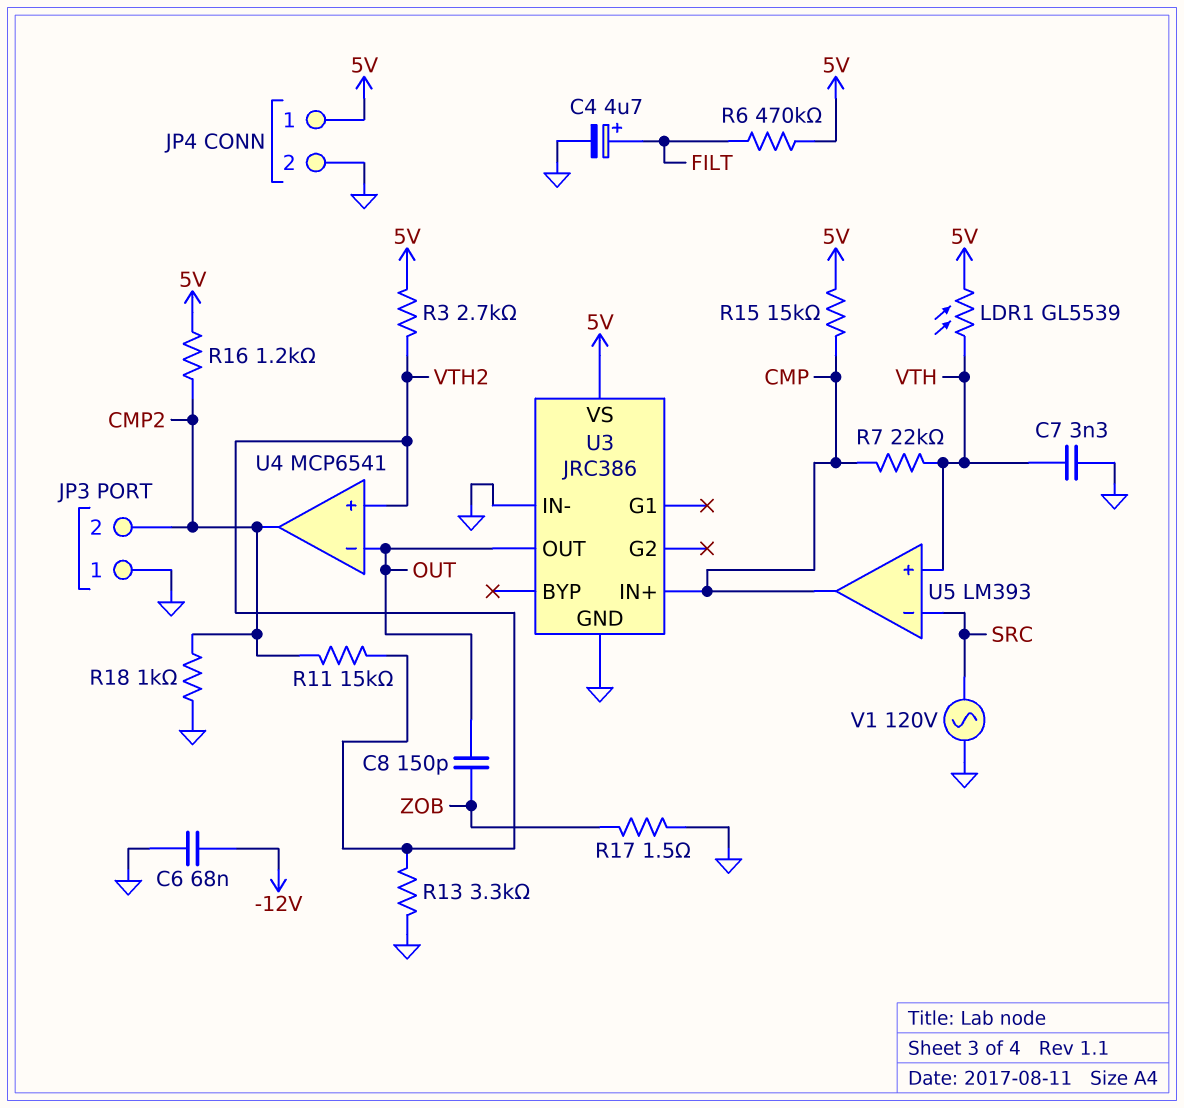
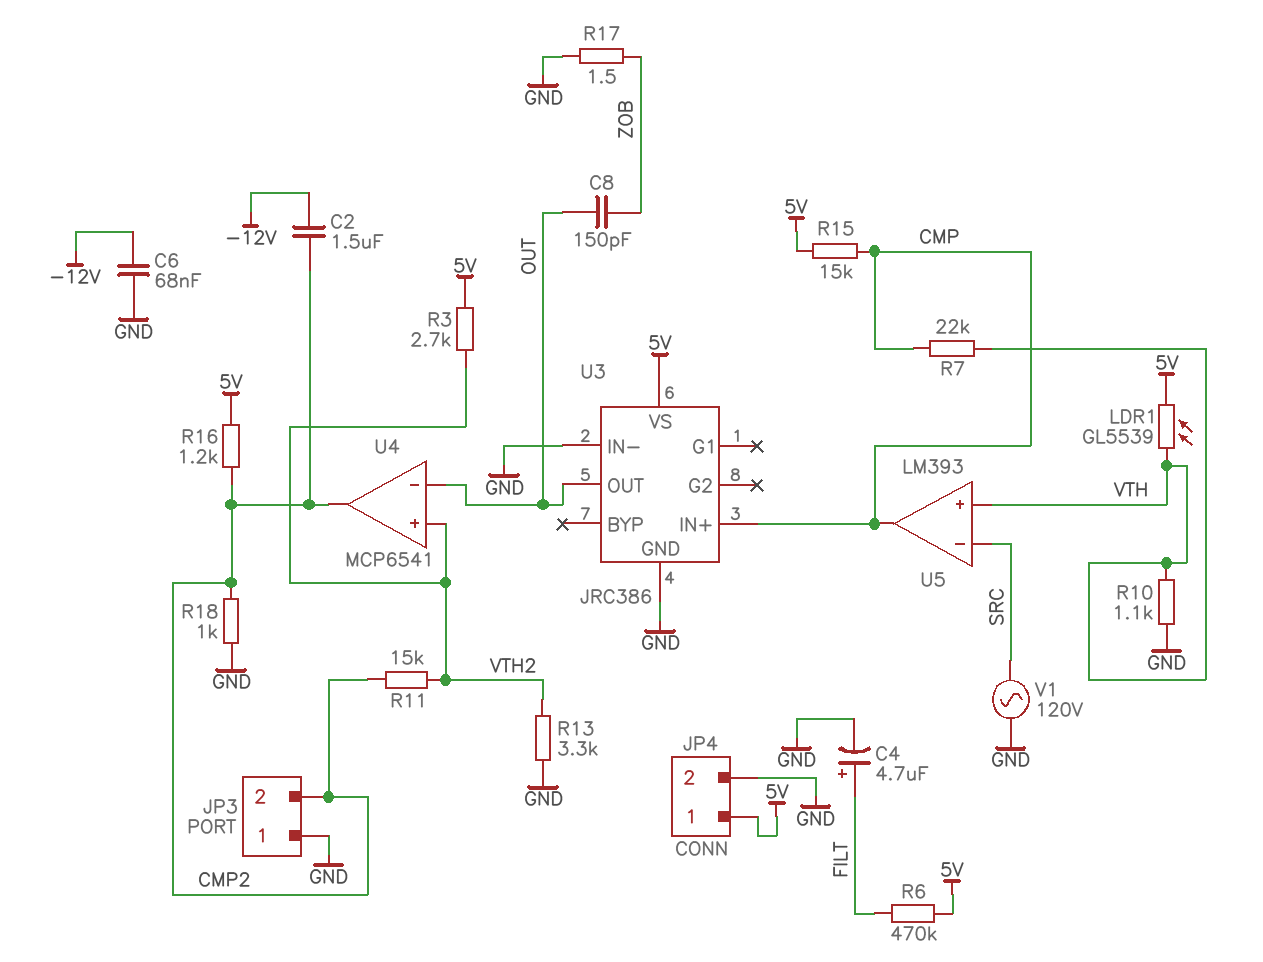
C2: none -> 1.5uF (-12V, CMP2)
C7: 3.3nF (GND, VTH) -> none
R10: none -> 1.1k (GND, VTH)

